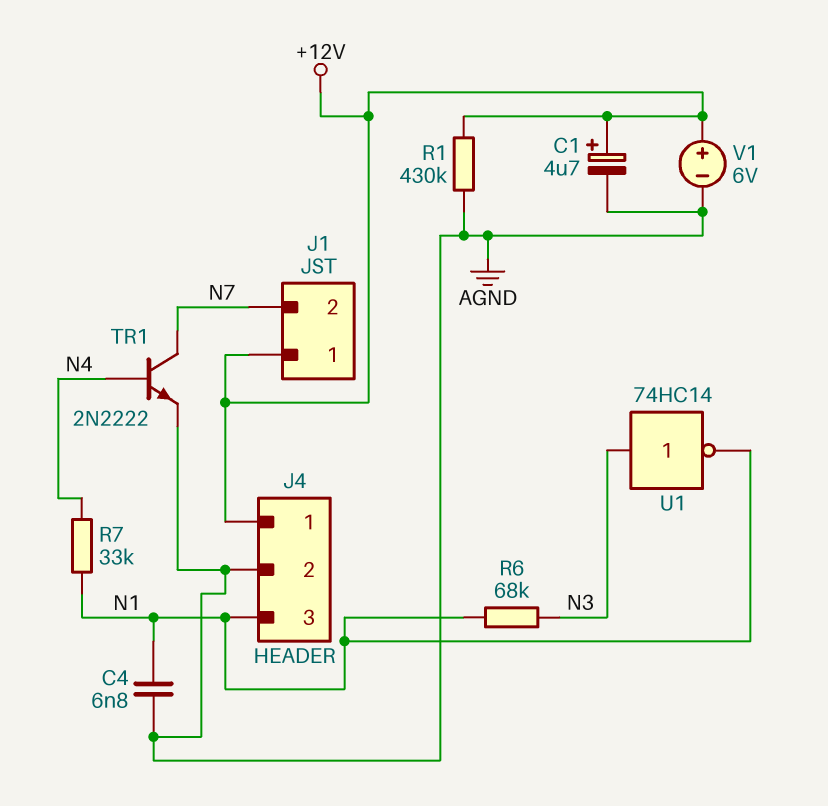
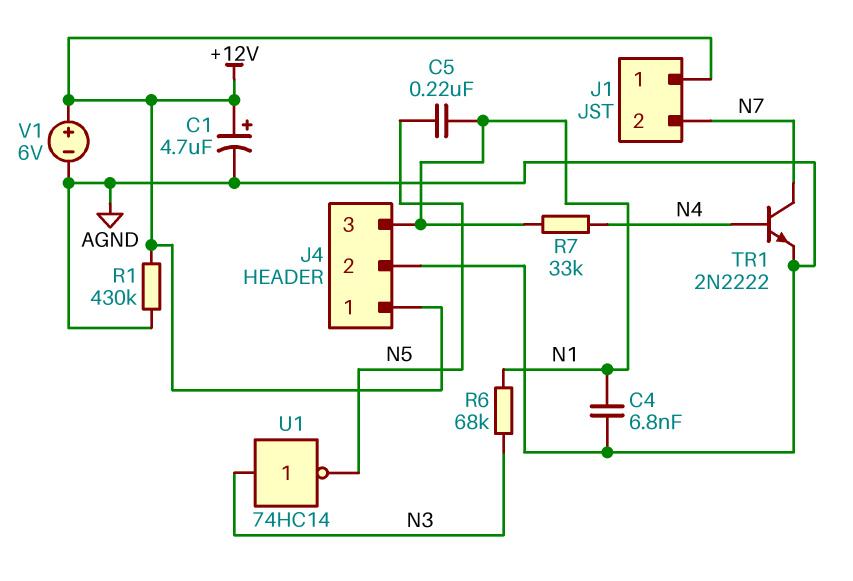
C5: none -> 220nF (N1, N5)
U1: NOT 74HC14 (in N3, out N1) -> NOT 74HC14 (in N3, out N5)

